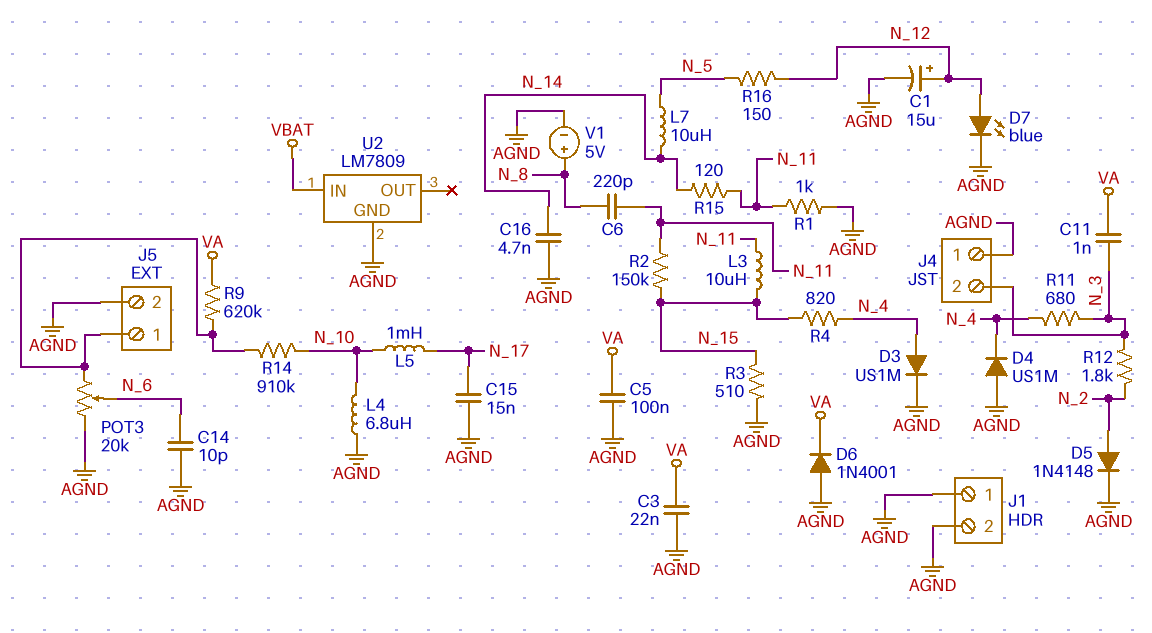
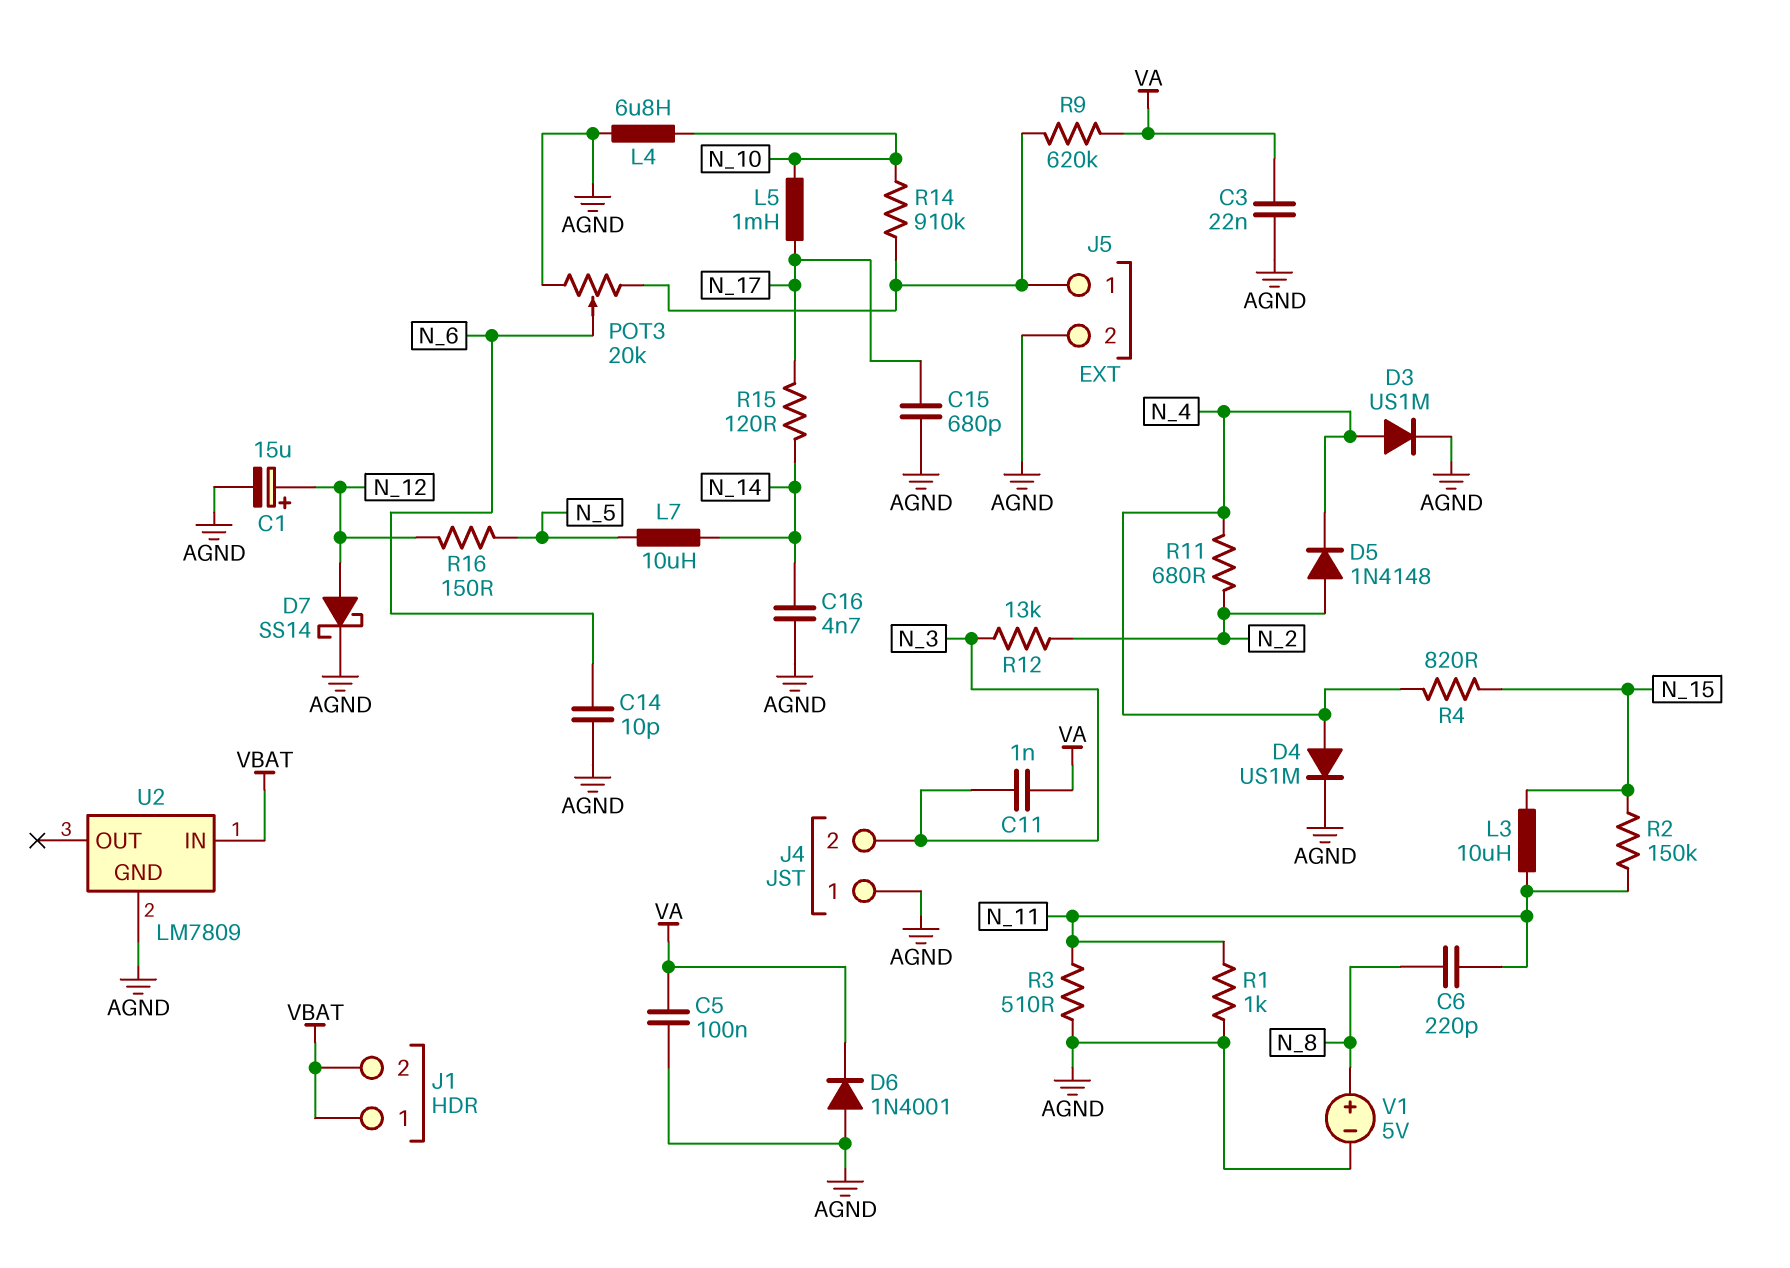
C15: 15nF (AGND, N_17) -> 680pF (AGND, N_17)
D4: diode US1M (A AGND, K N_4) -> diode US1M (A N_4, K AGND)
D5: diode 1N4148 (A N_2, K AGND) -> diode 1N4148 (A N_2, K N_4)
D7: LED blue (A N_12, K AGND) -> schottky SS14 (A N_12, K AGND)
J1 pin 1: AGND -> VBAT
J1 pin 2: AGND -> VBAT
R3: 510 (AGND, N_15) -> 510 (AGND, N_11)
R11: 680 (N_3, N_4) -> 680 (N_2, N_4)
R12: 1.8k (N_2, N_3) -> 13k (N_2, N_3)
R15: 120 (N_11, N_14) -> 120 (N_14, N_17)

